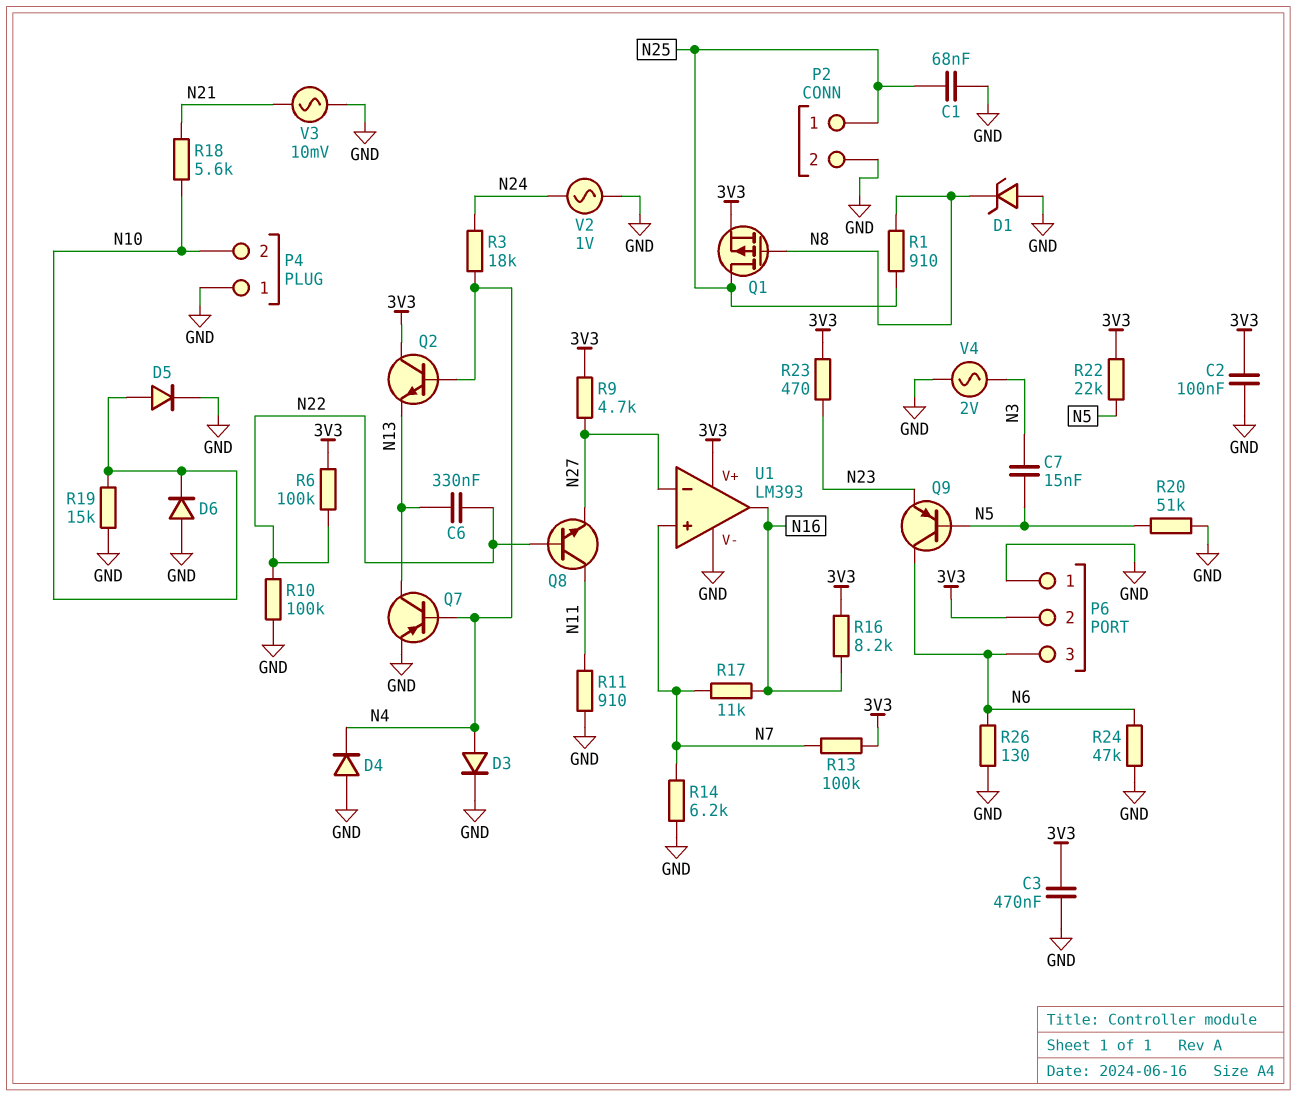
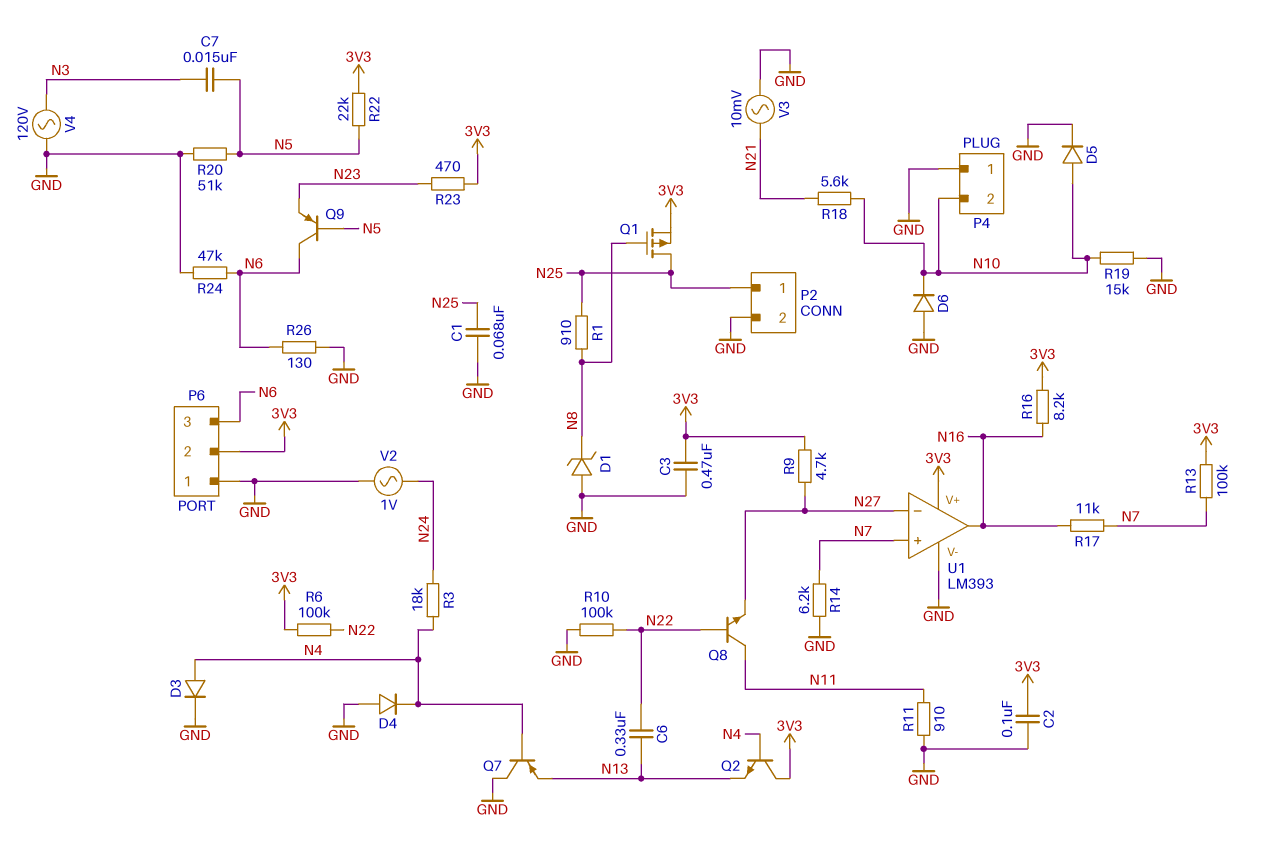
Q7: PNP (B N4, C N13, E GND) -> PNP (B N4, C GND, E N13)
V4: AC 2V (GND, N3) -> AC 120V (GND, N3)

